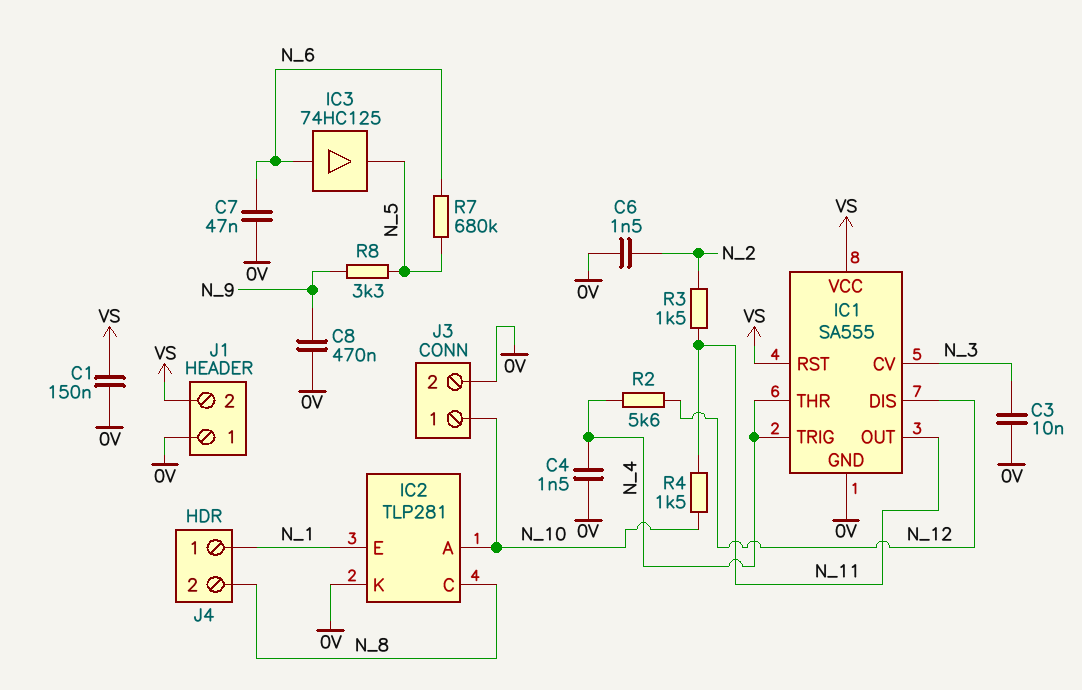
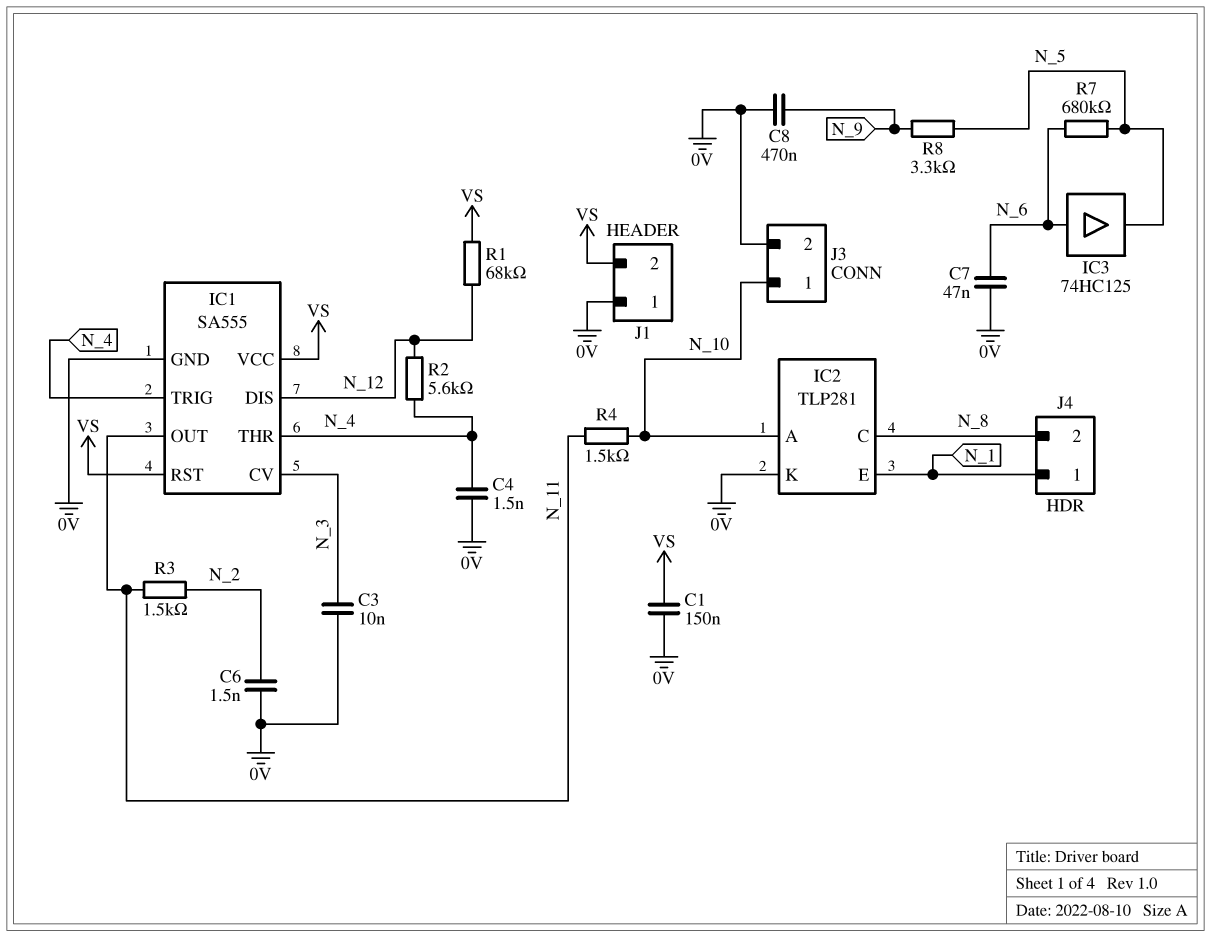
R1: none -> 68k (N_12, VS)

